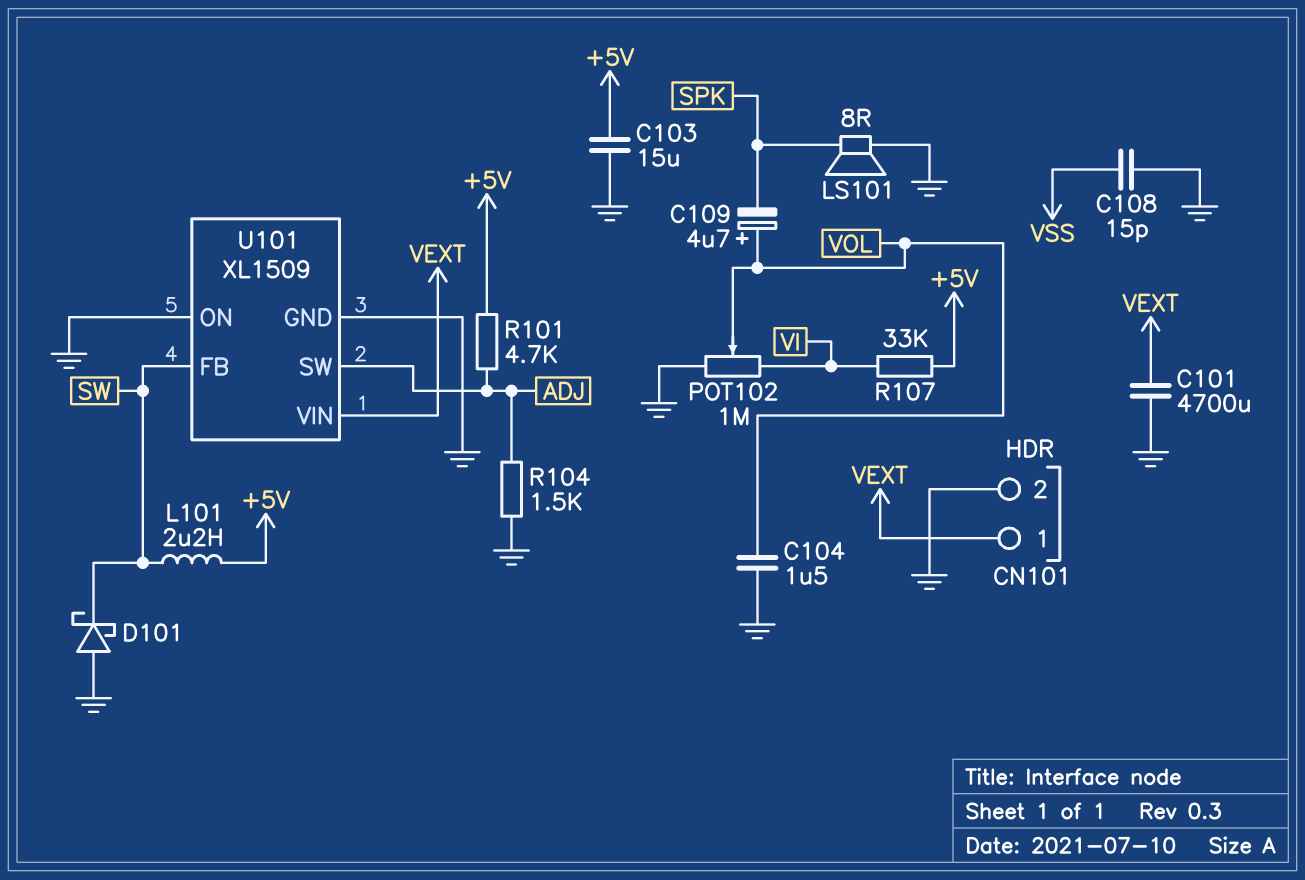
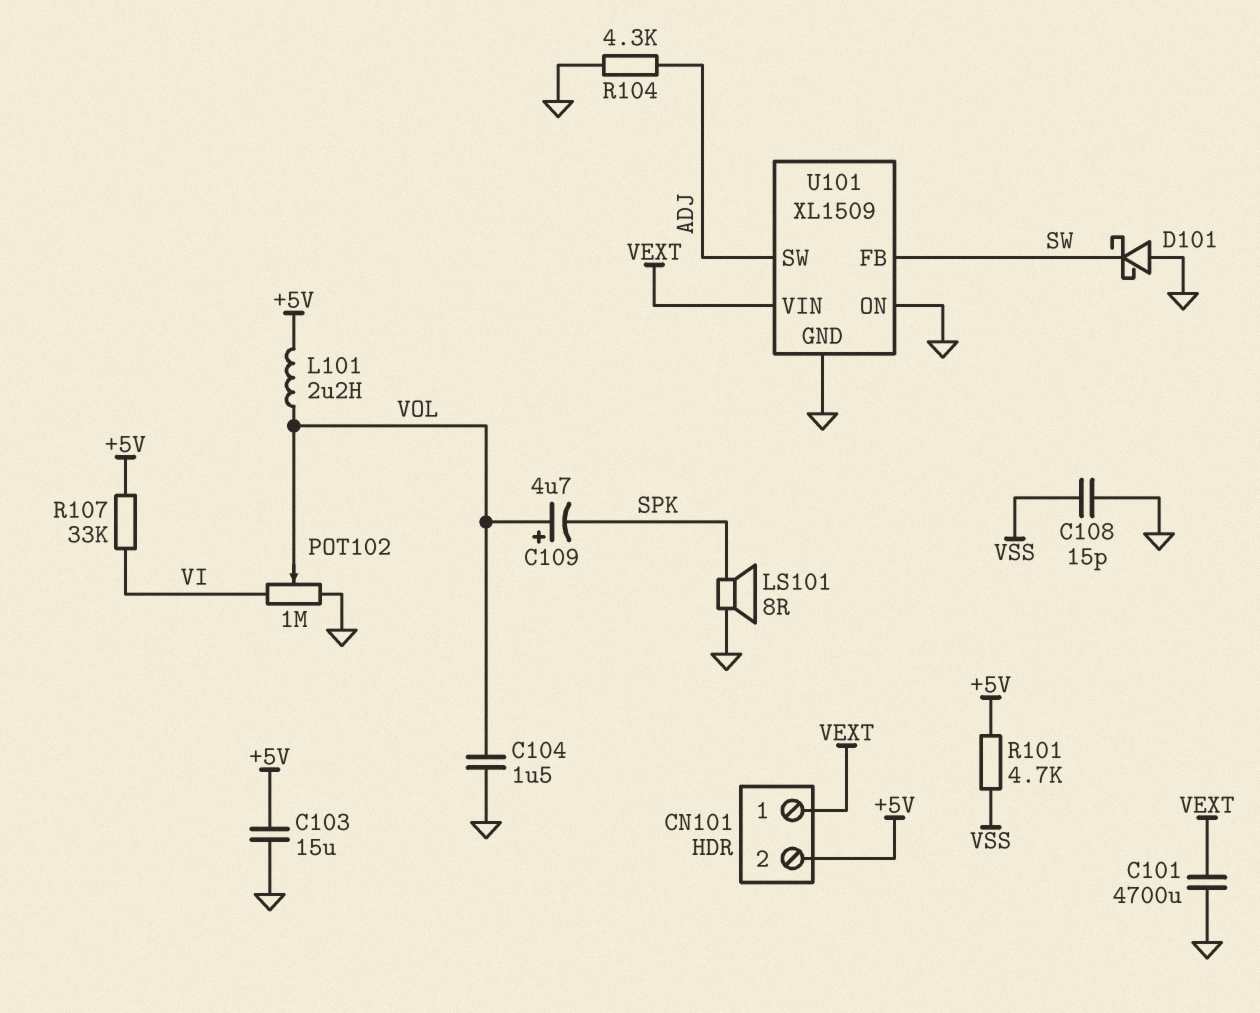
CN101 pin 2: GND -> +5V
L101: 2.2uH (+5V, SW) -> 2.2uH (+5V, VOL)
R101: 4.7k (+5V, ADJ) -> 4.7k (+5V, VSS)
R104: 1.5k (ADJ, GND) -> 4.3k (ADJ, GND)

